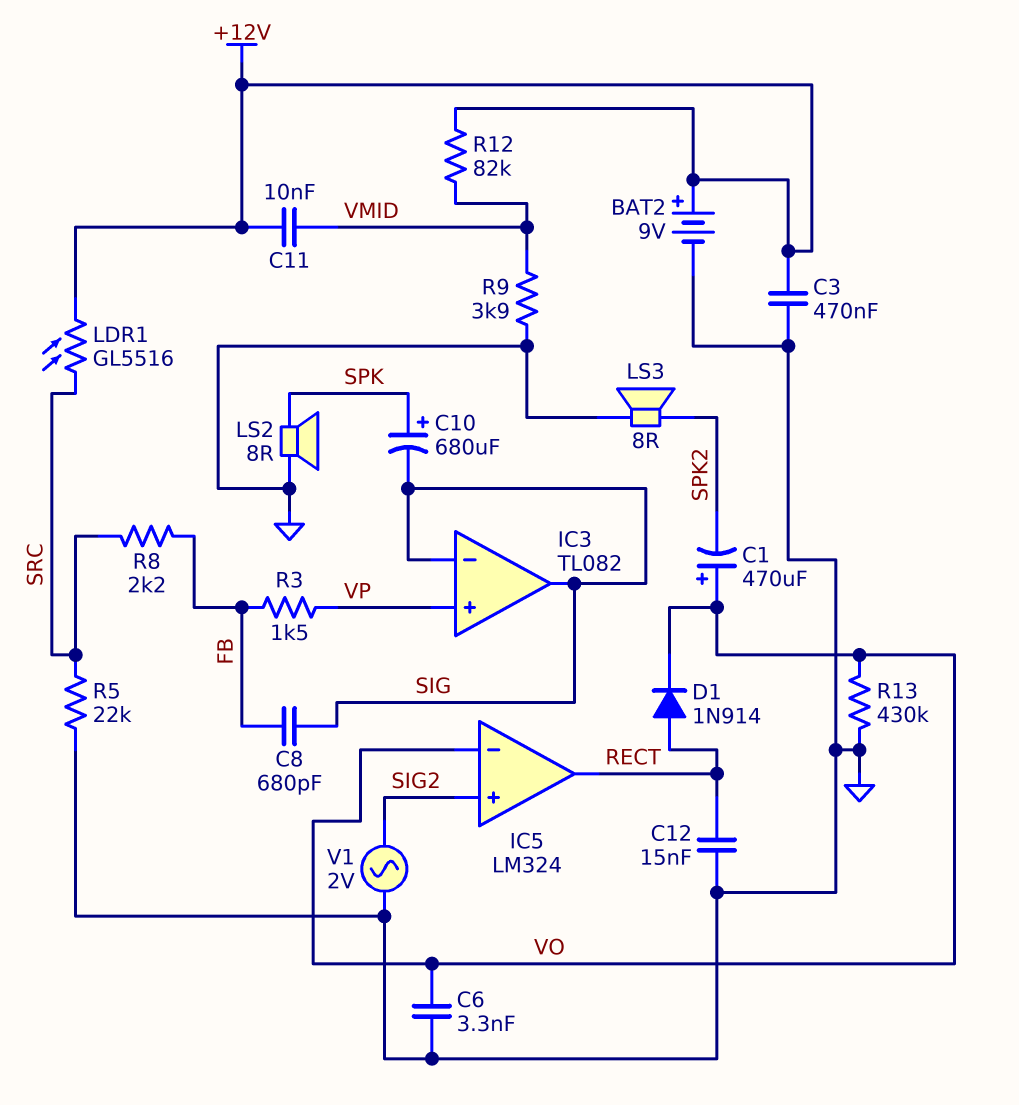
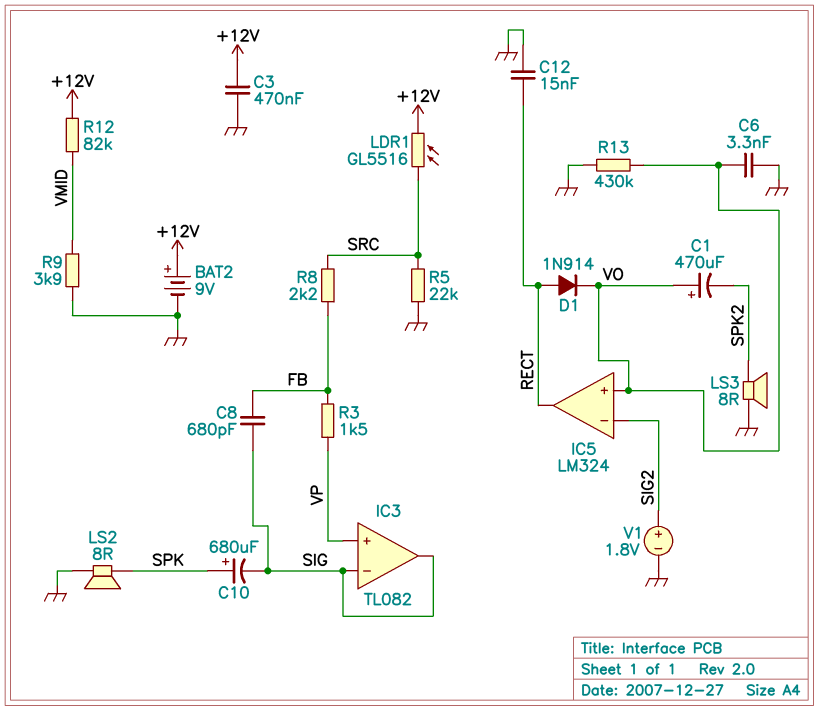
C11: 10nF (+12V, VMID) -> none
IC5 pin in+: SIG2 -> VO
IC5 pin in-: VO -> SIG2
V1: AC 2V (GND, SIG2) -> 1.8V (plus SIG2, minus GND)

